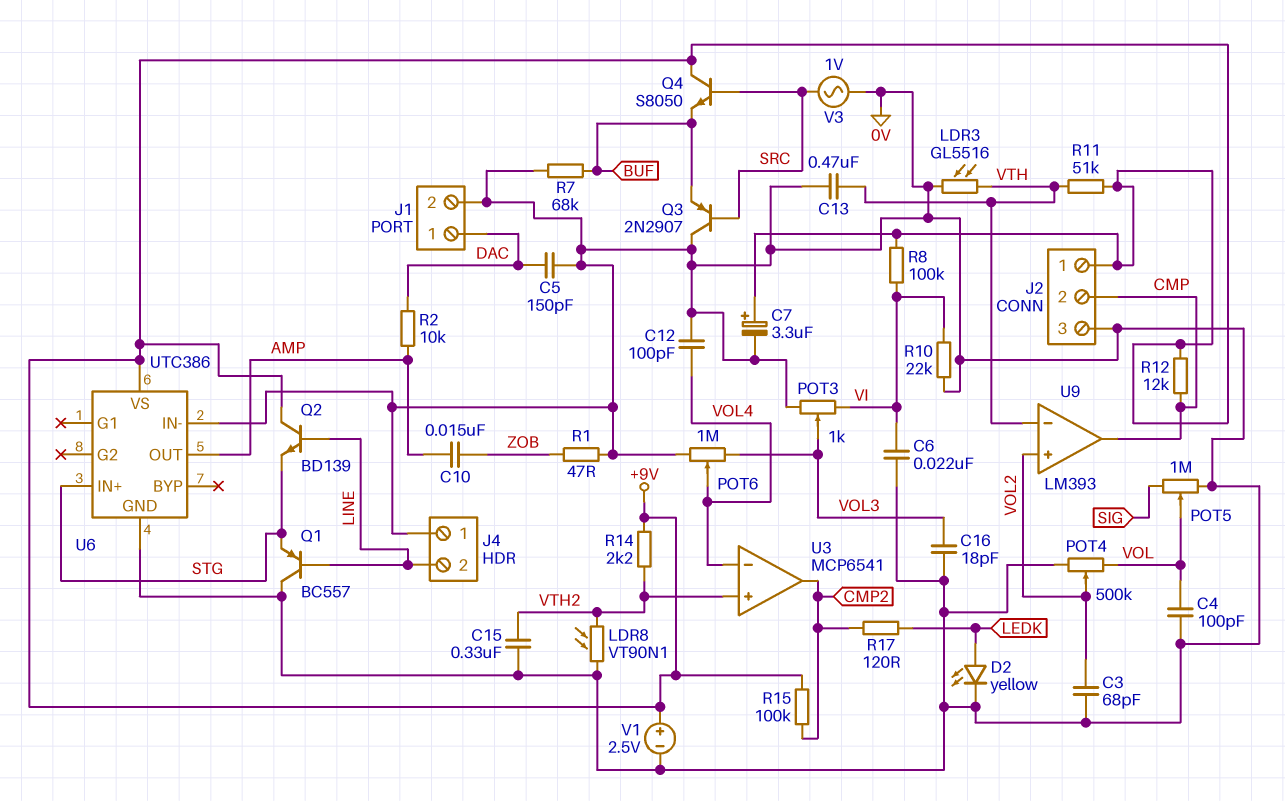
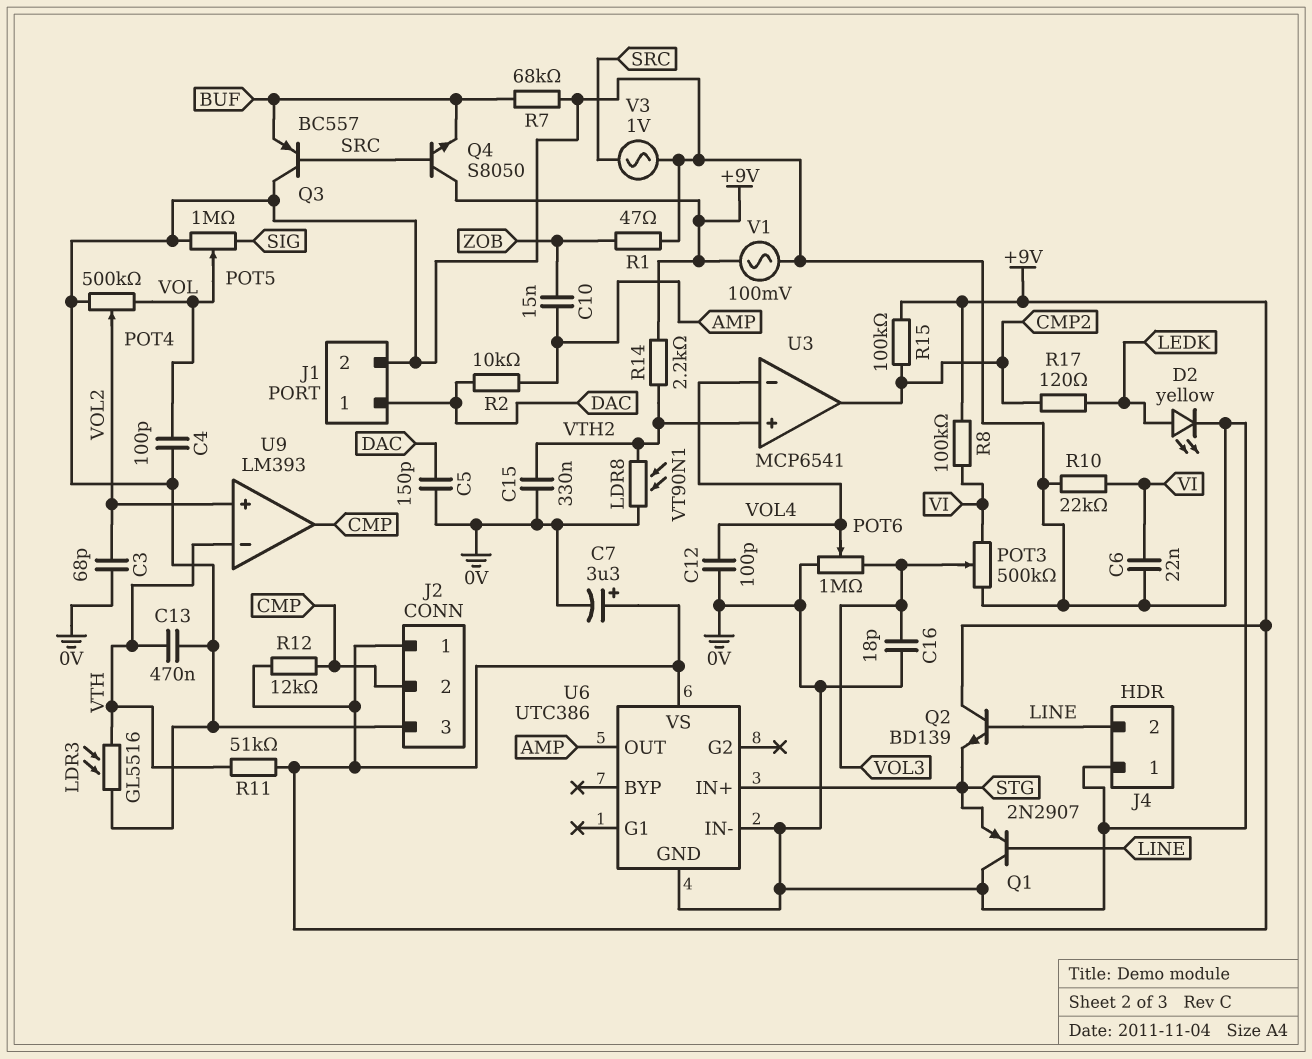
POT3: 1k (0V, VI, wiper VOL3) -> 500k (0V, VI, wiper VOL3)
Q1: PNP BC557 (B LINE, C 0V, E STG) -> PNP 2N2907 (B LINE, C 0V, E STG)
Q3: PNP 2N2907 (B SRC, C 0V, E BUF) -> PNP BC557 (B SRC, C 0V, E BUF)
V1: 2.5V (plus +9V, minus 0V) -> AC 100mV (+9V, 0V)

